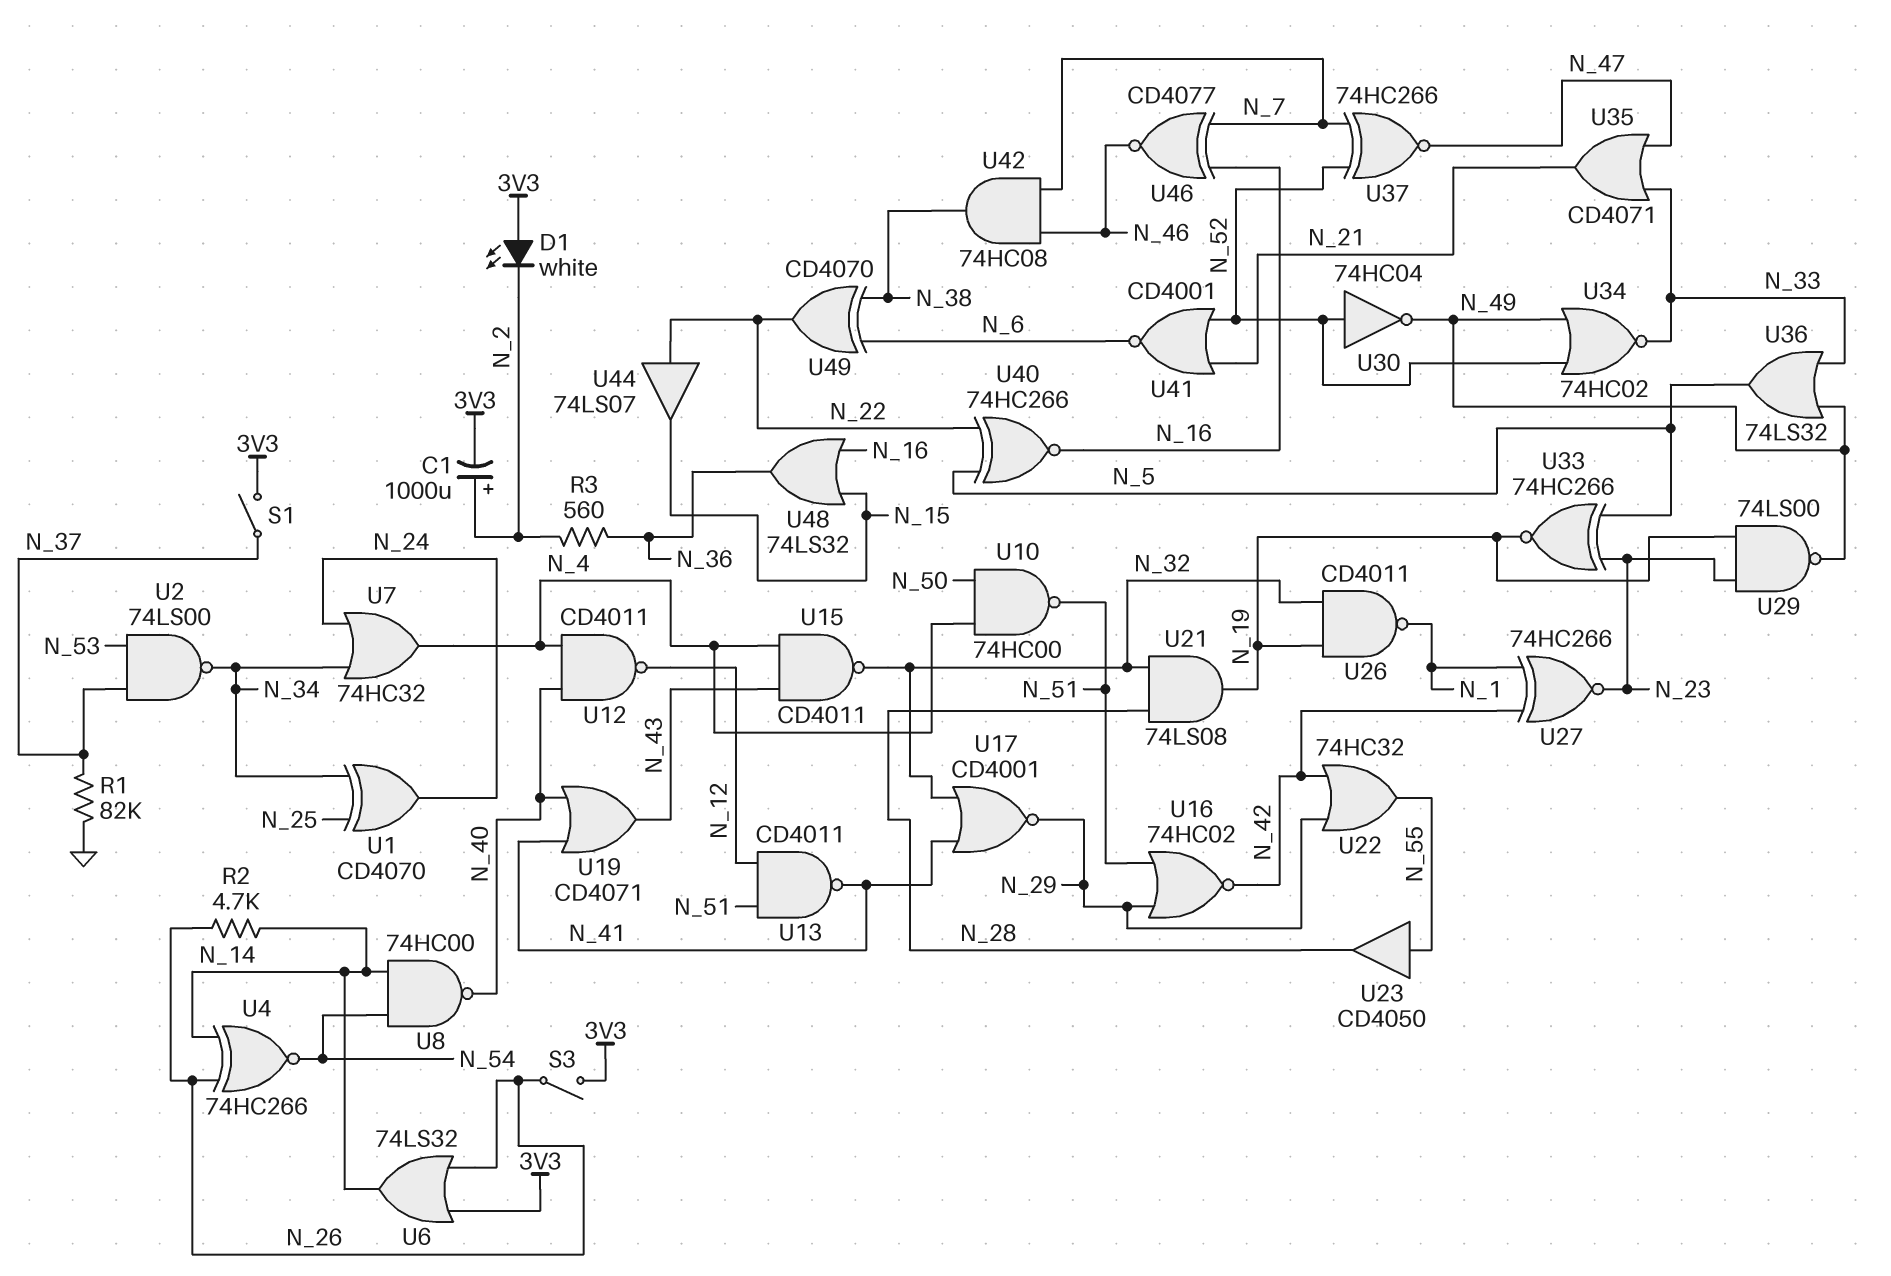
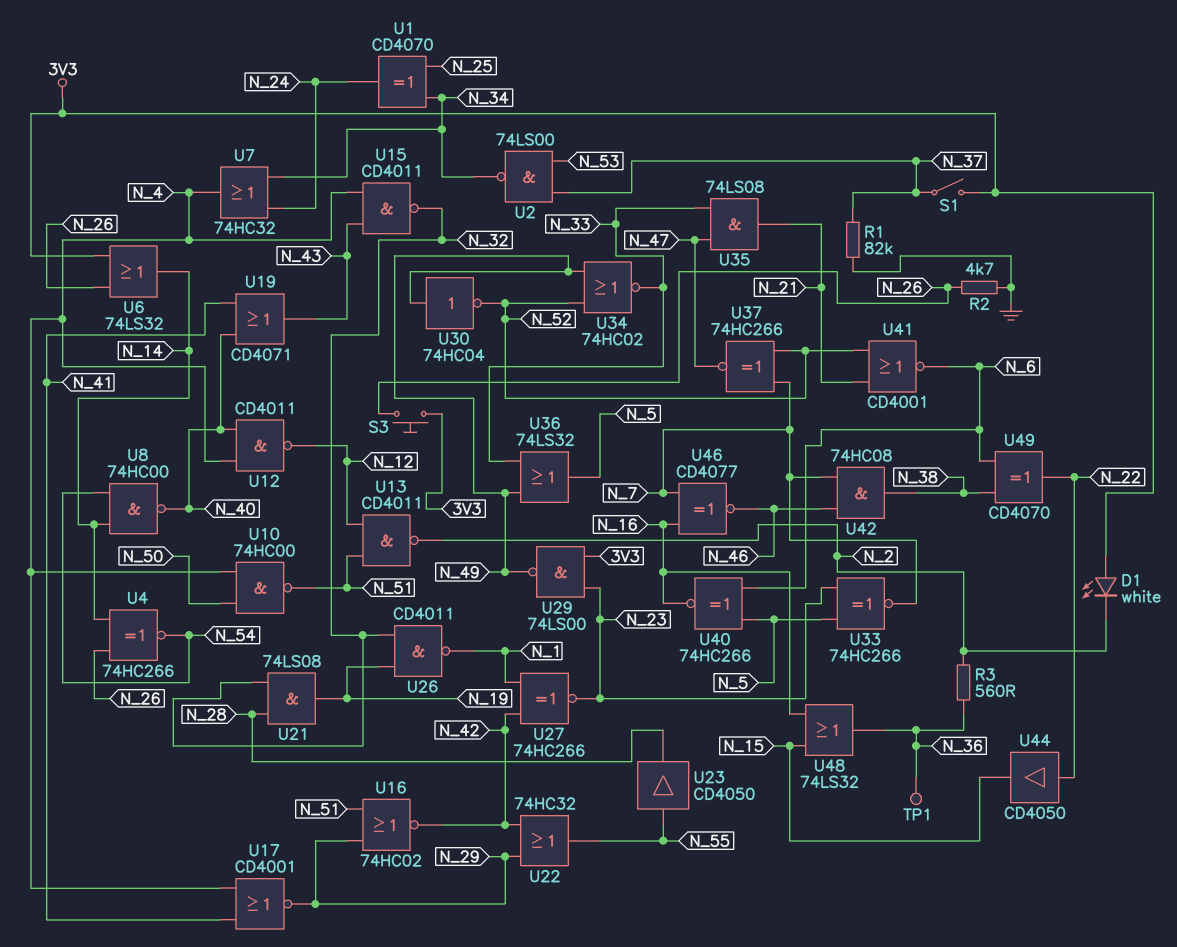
C1: 1000uF (plus N_2, minus 3V3) -> none
R2: 4.7k (N_14, N_26) -> 4.7k (GND, N_26)
S3: switch (3V3, N_26) -> button (3V3, N_26)
TP1: none -> test point (N_36)
U13: NAND CD4011 (in N_12, in N_51, out N_41) -> NAND CD4011 (in N_12, in N_51, out N_2)
U17: NOR CD4001 (in N_32, in N_41, out N_29) -> NOR CD4001 (in N_4, in N_41, out N_29)
U29: NAND 74LS00 (in N_19, in N_23, out N_49) -> NAND 74LS00 (in 3V3, in N_23, out N_49)
U30: NOT 74HC04 (in N_52, out N_49) -> NOT 74HC04 (in N_49, out N_52)
U33: XNOR 74HC266 (in N_5, in N_23, out N_19) -> XNOR 74HC266 (in N_5, in N_23, out N_7)
U35: OR CD4071 (in N_33, in N_47, out N_21) -> AND 74LS08 (in N_33, in N_47, out N_21)
U40: XNOR 74HC266 (in N_5, in N_22, out N_16) -> XNOR 74HC266 (in N_5, in N_6, out N_16)
U44: buffer 74LS07 (in N_22, out N_15) -> buffer CD4050 (in N_22, out N_15)

